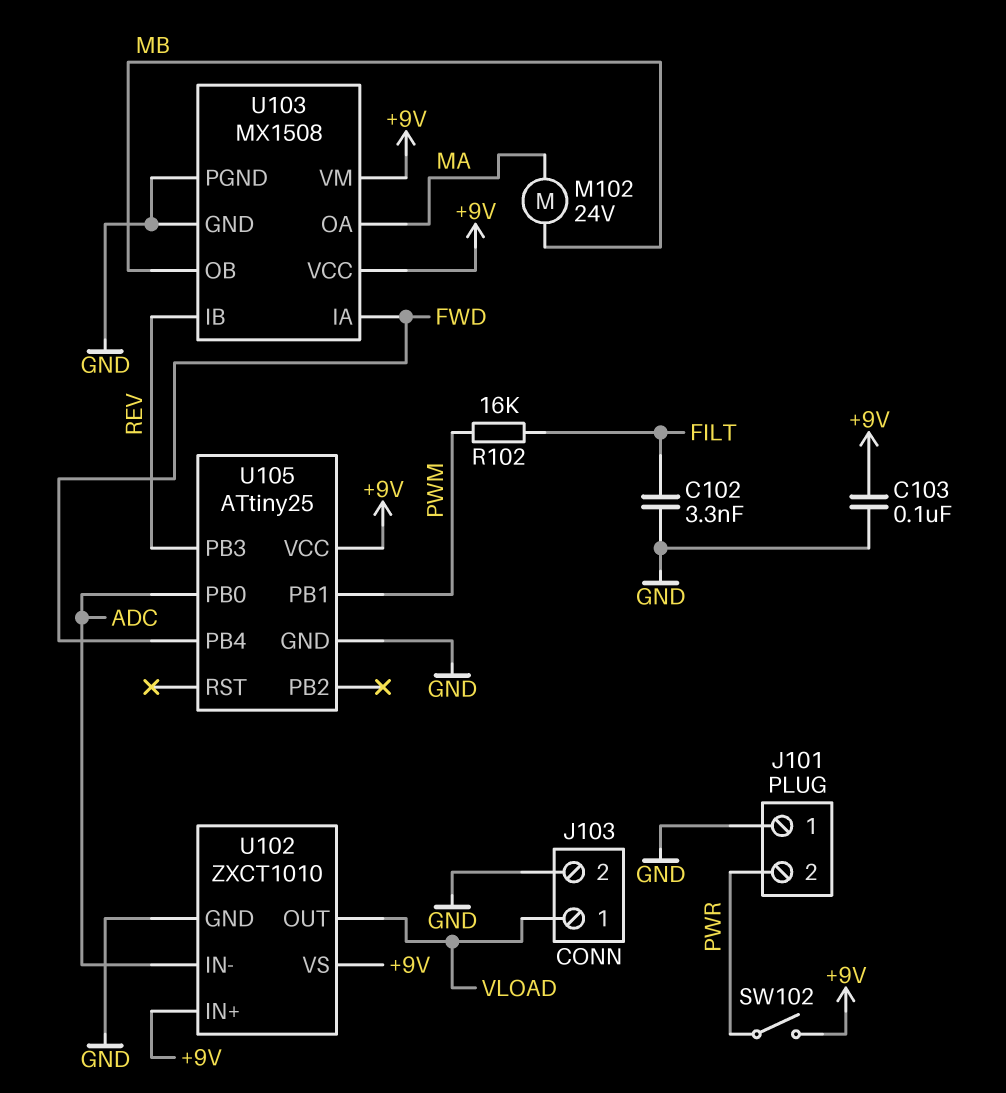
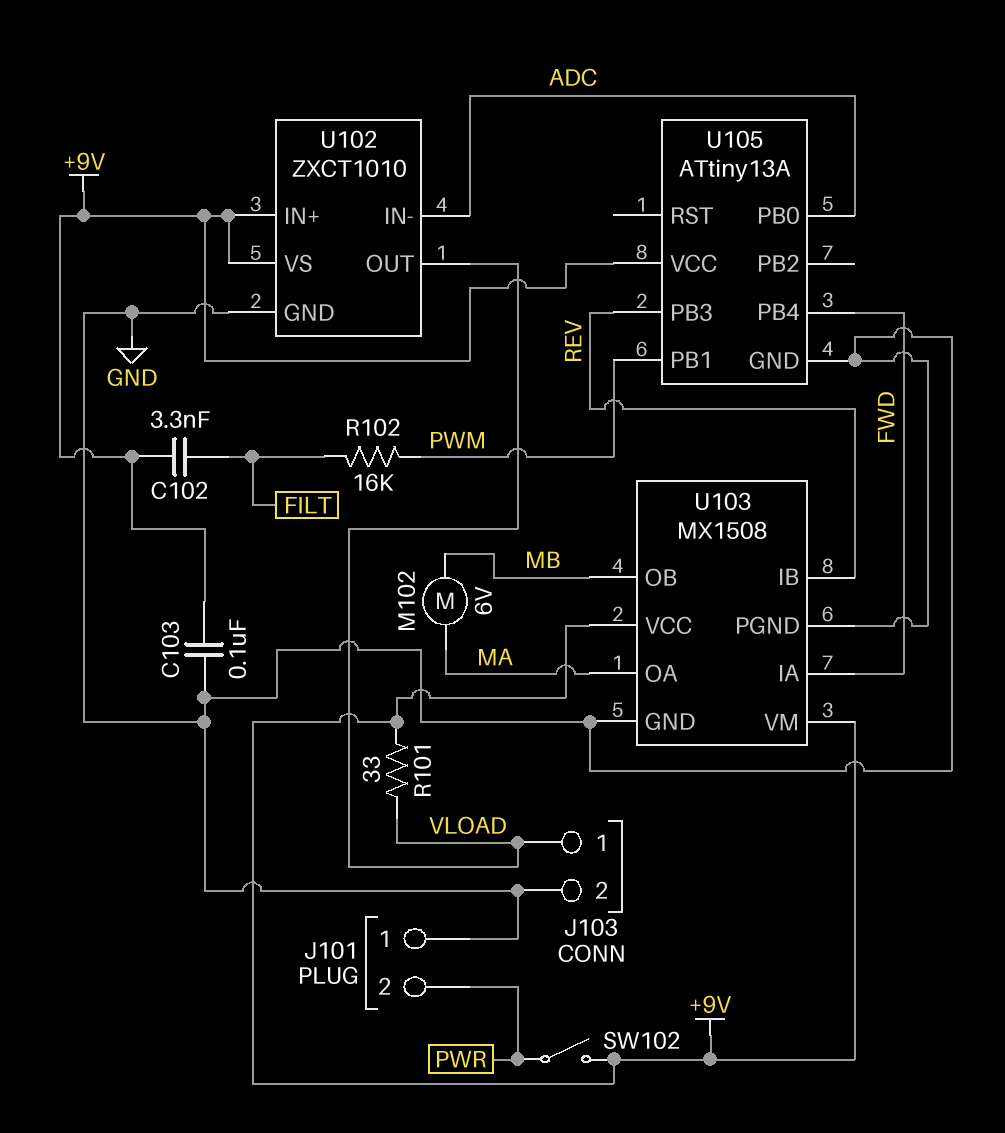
C102: 3.3nF (FILT, GND) -> 3.3nF (+9V, FILT)
M102: motor 24V (MA, MB) -> motor 6V (MA, MB)
R101: none -> 33 (+9V, VLOAD)
U105: ATtiny25 -> ATtiny13A

